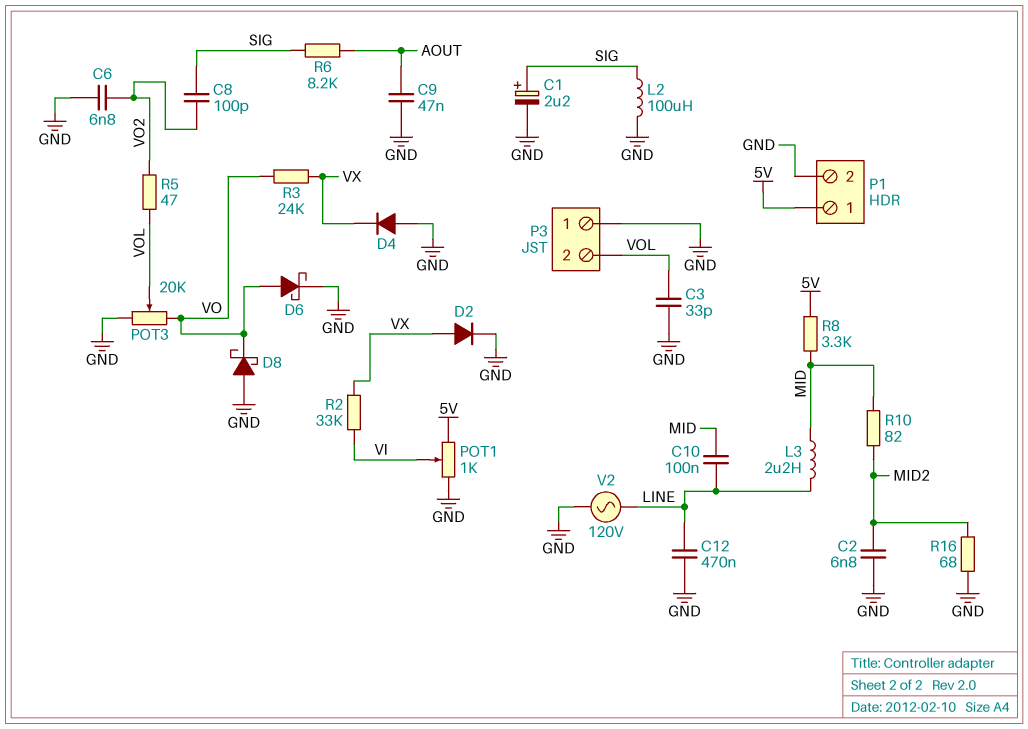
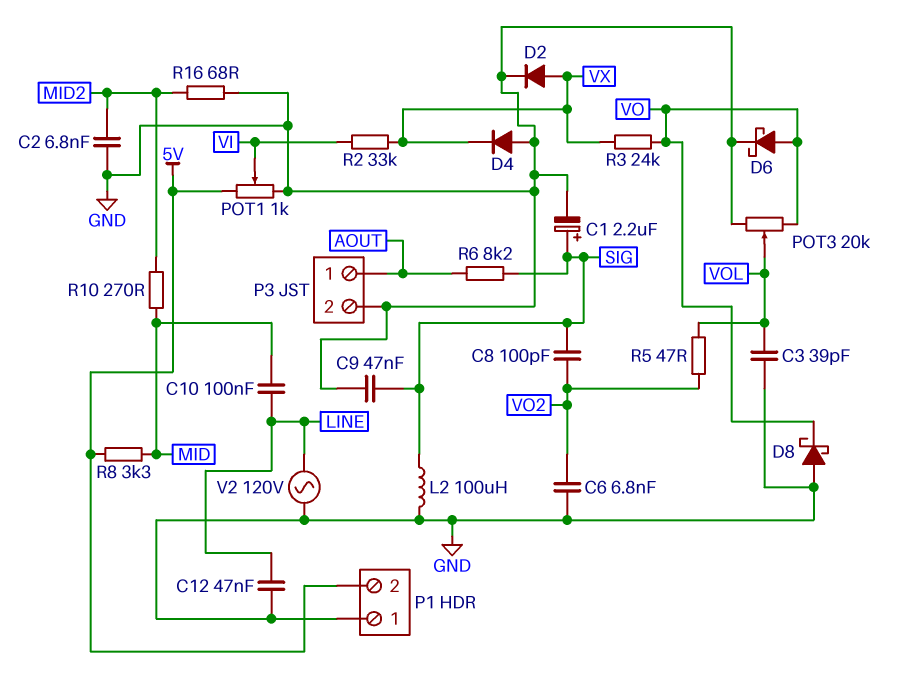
C3: 33pF (GND, VOL) -> 39pF (GND, VOL)
C9: 47nF (AOUT, GND) -> 47nF (GND, SIG)
C12: 470nF (GND, LINE) -> 47nF (GND, LINE)
L3: 2.2uH (LINE, MID) -> none
P1 pin 1: 5V -> GND
P1 pin 2: GND -> 5V
P3 pin 1: GND -> AOUT
P3 pin 2: VOL -> GND
R10: 82 (MID, MID2) -> 270 (MID, MID2)

